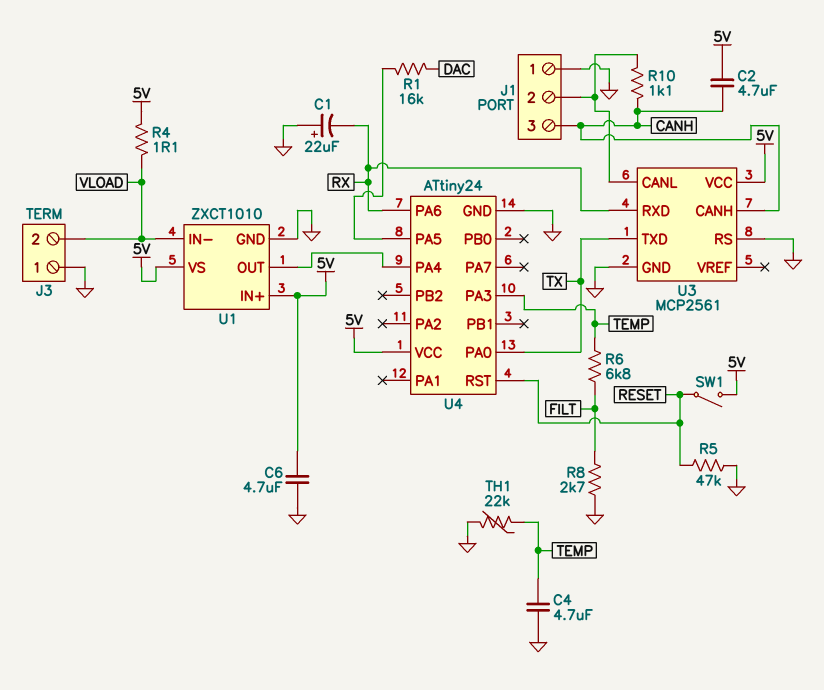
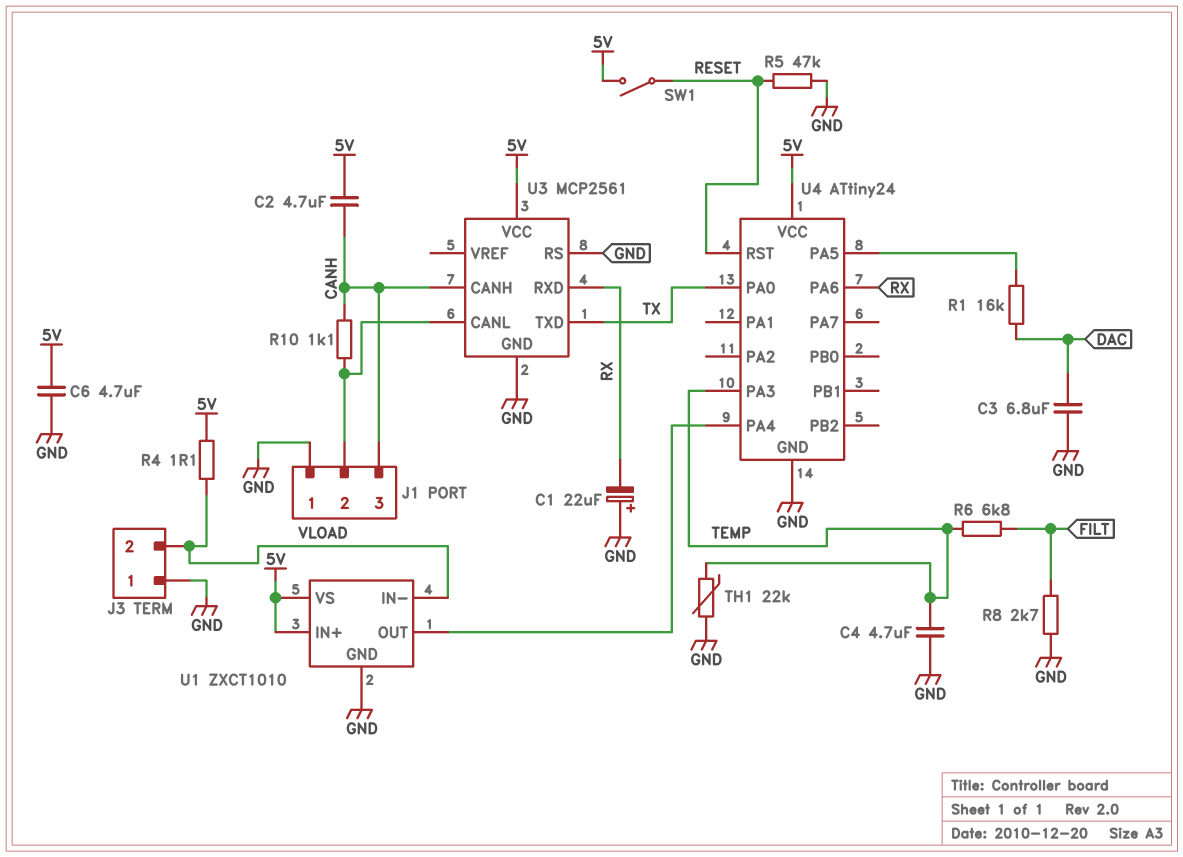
C3: none -> 6.8uF (DAC, GND)

